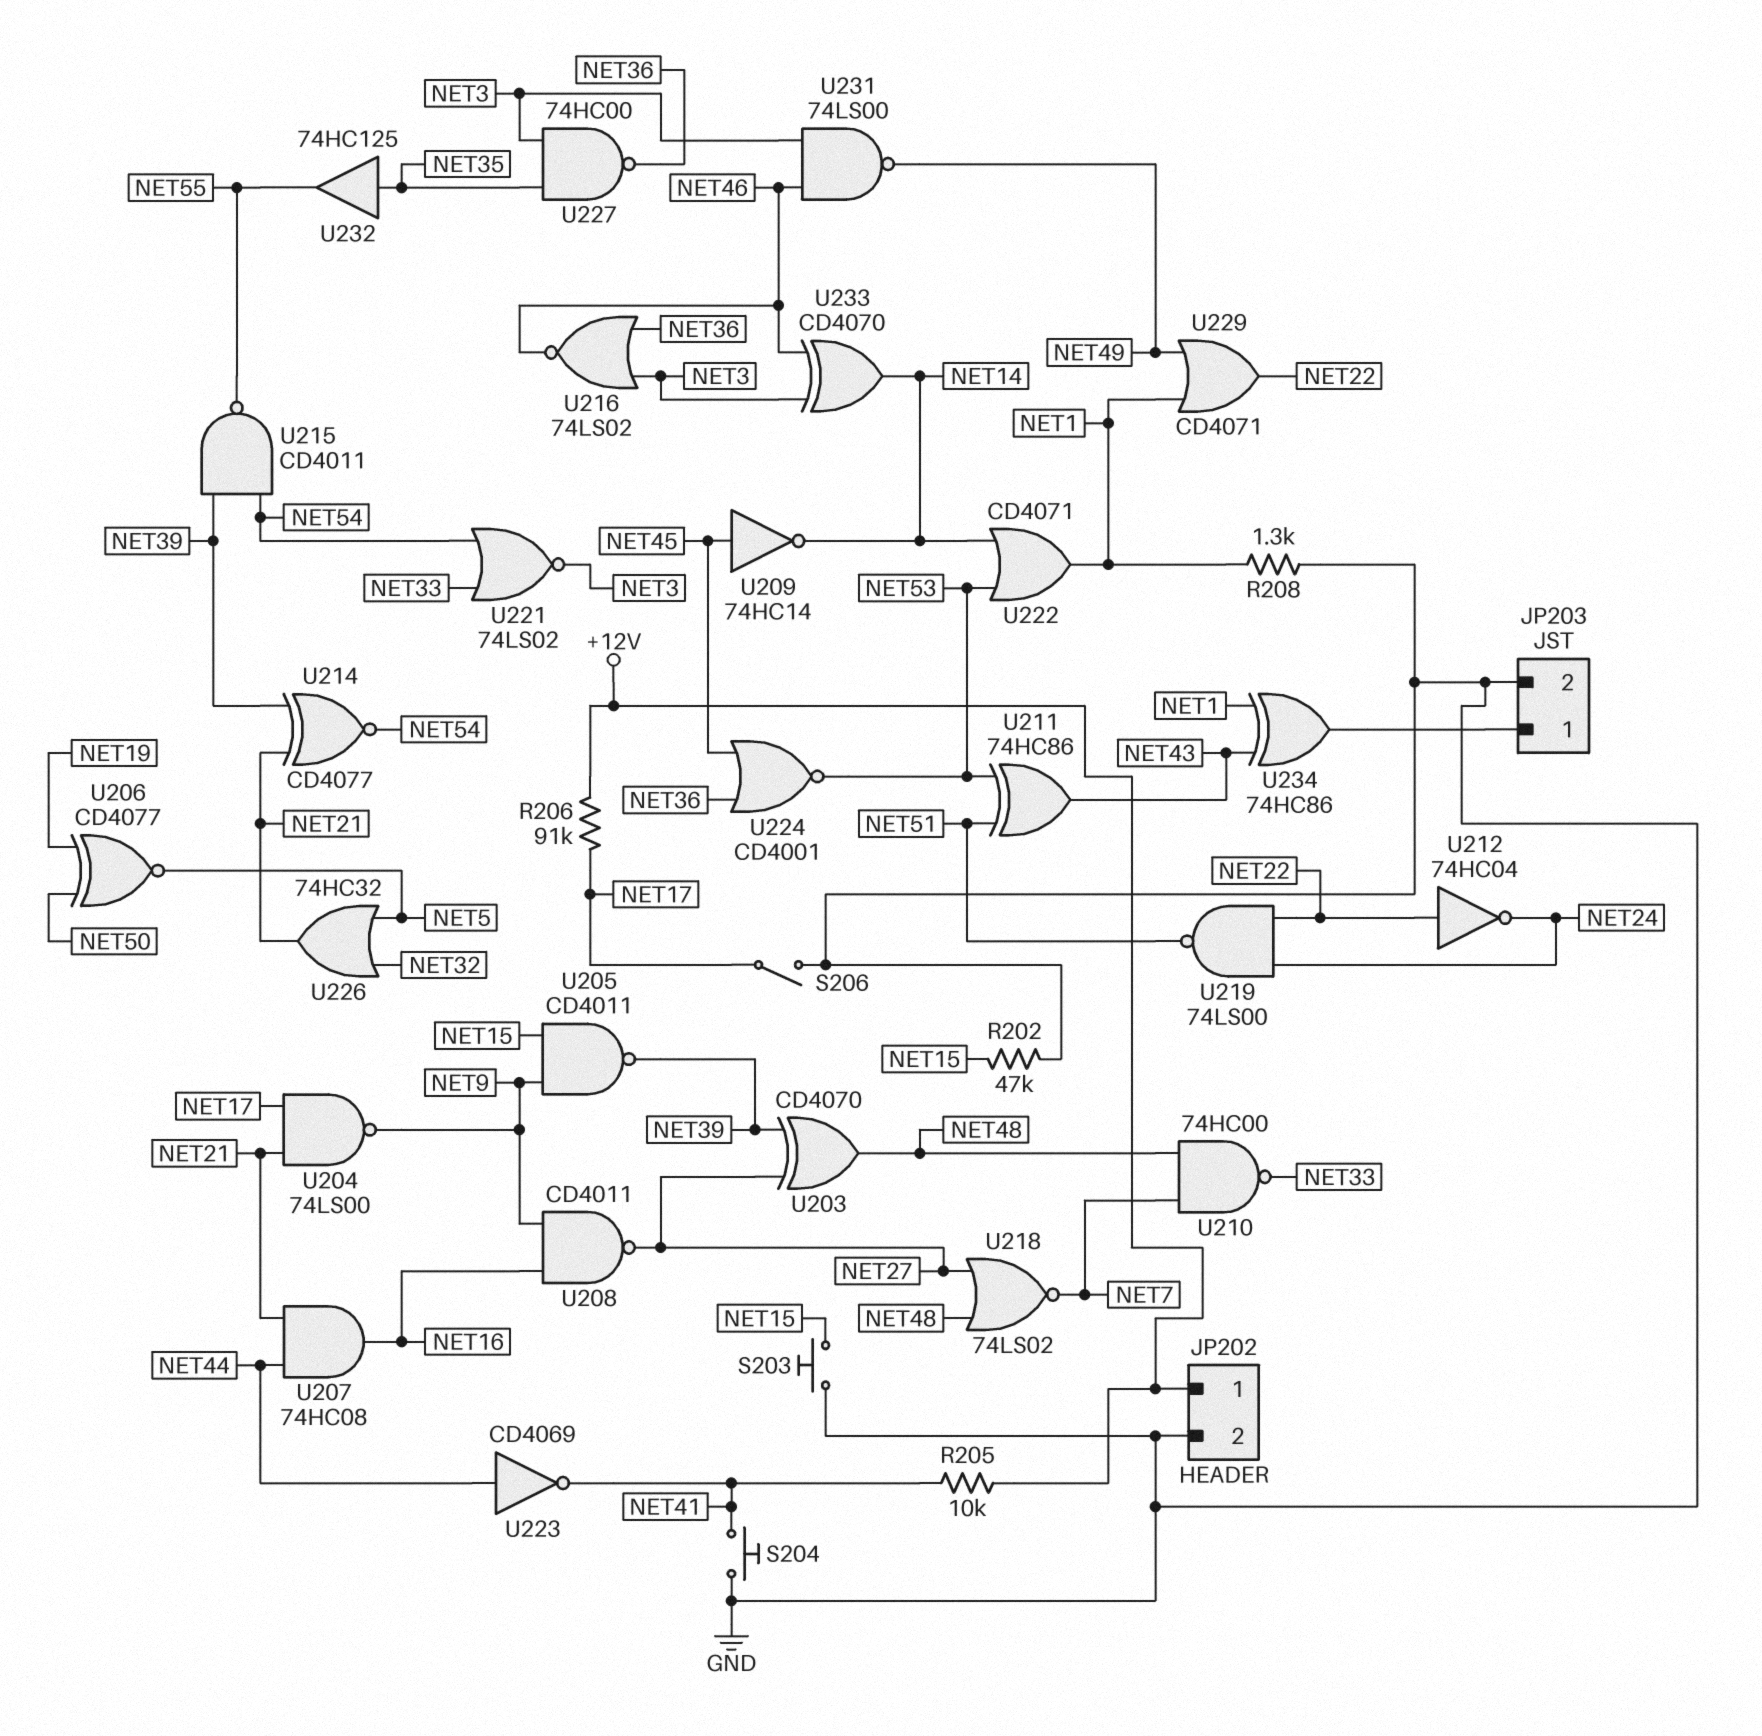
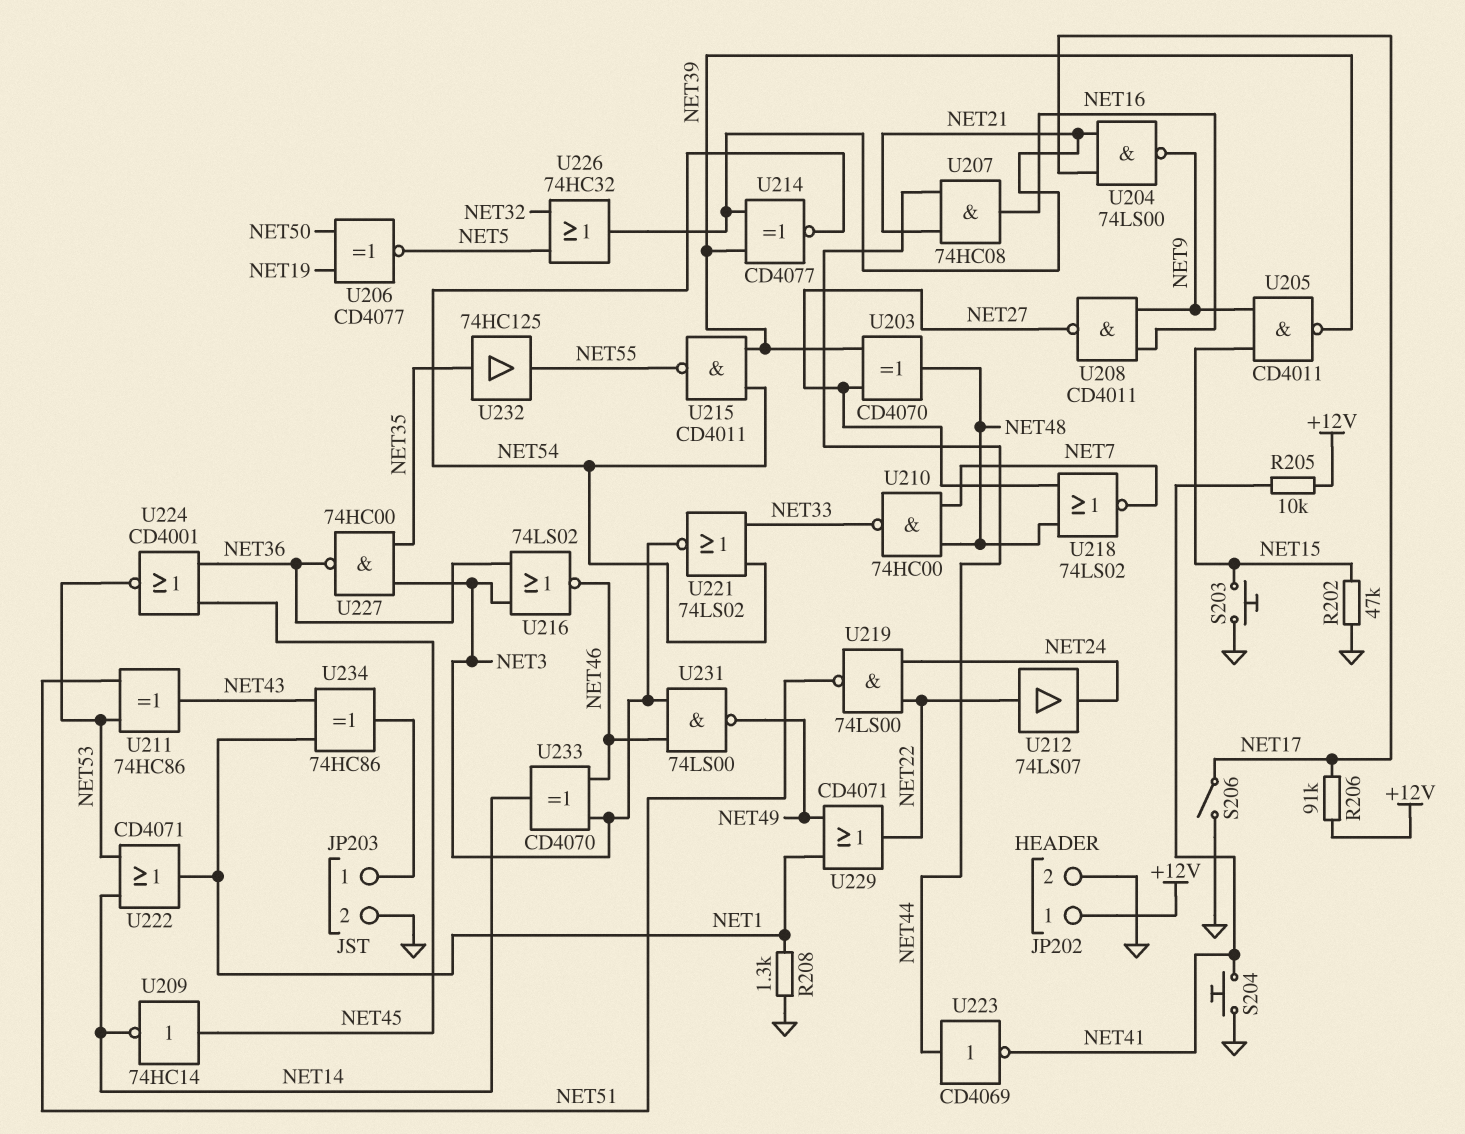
U212: NOT 74HC04 (in NET22, out NET24) -> buffer 74LS07 (in NET22, out NET24)

